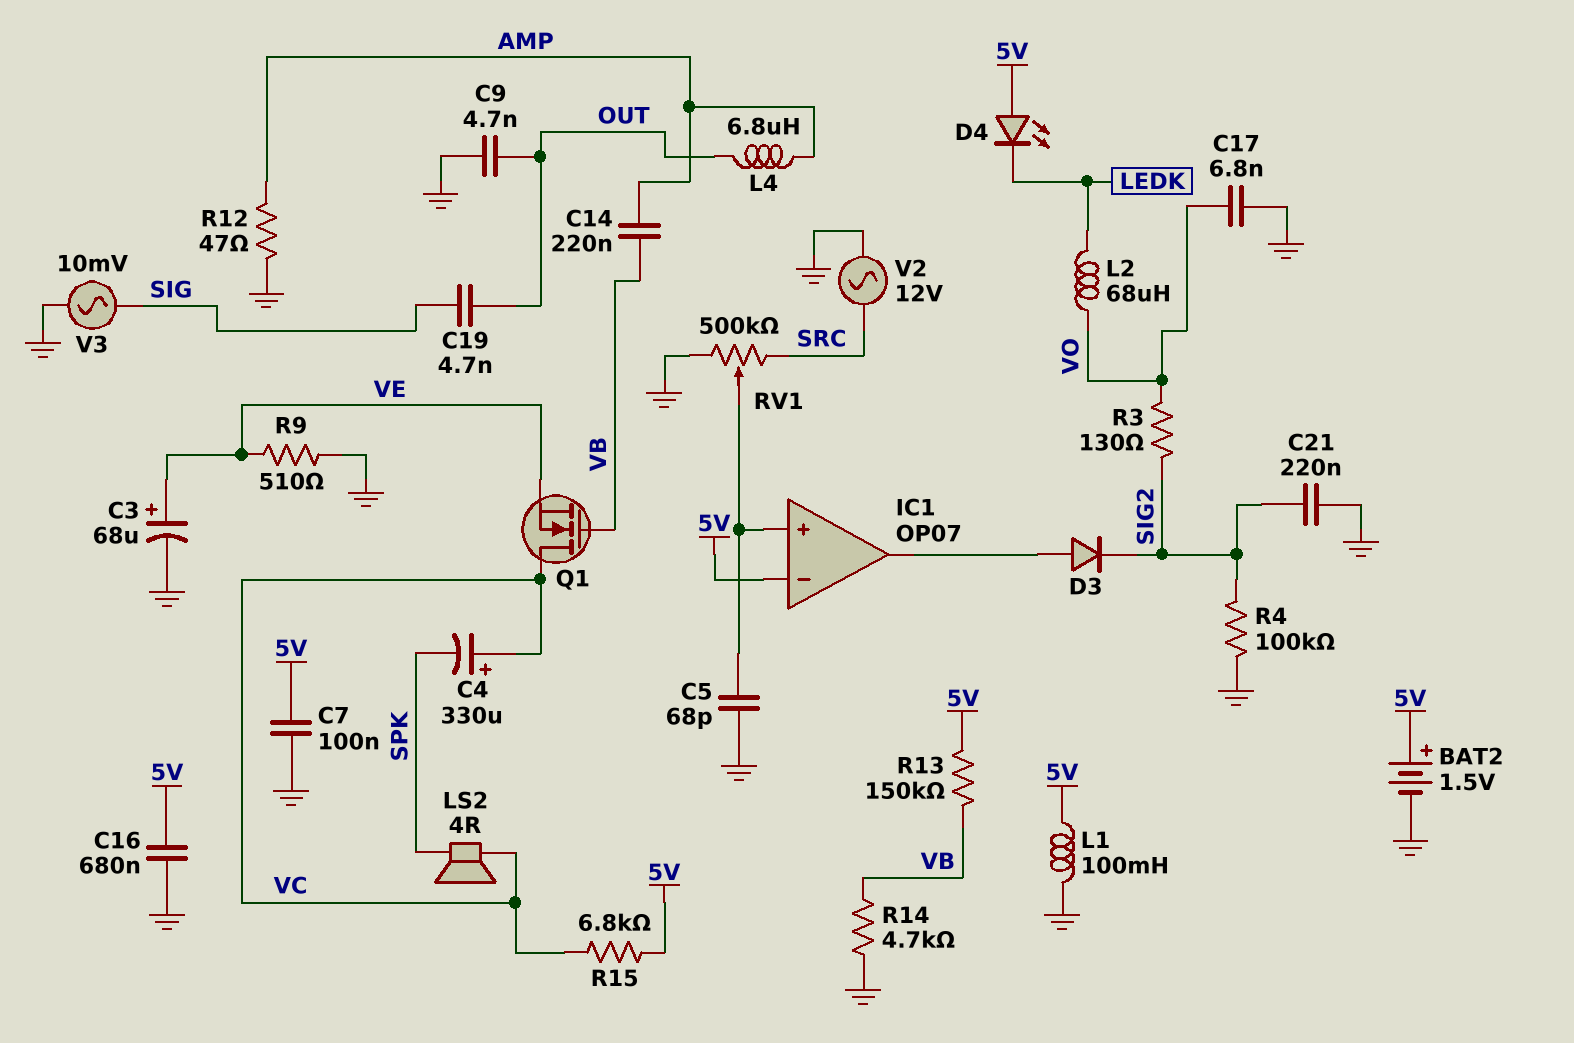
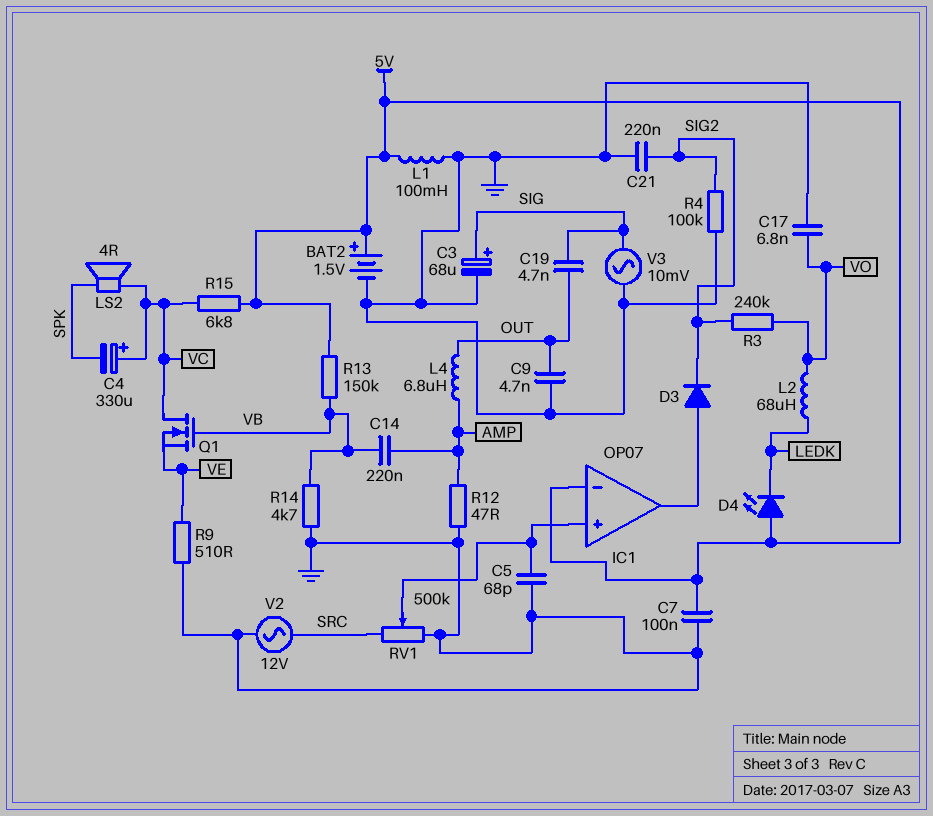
C3: 68uF (plus VE, minus GND) -> 68uF (plus SIG, minus GND)
C16: 680nF (5V, GND) -> none
R3: 130 (SIG2, VO) -> 240k (SIG2, VO)

